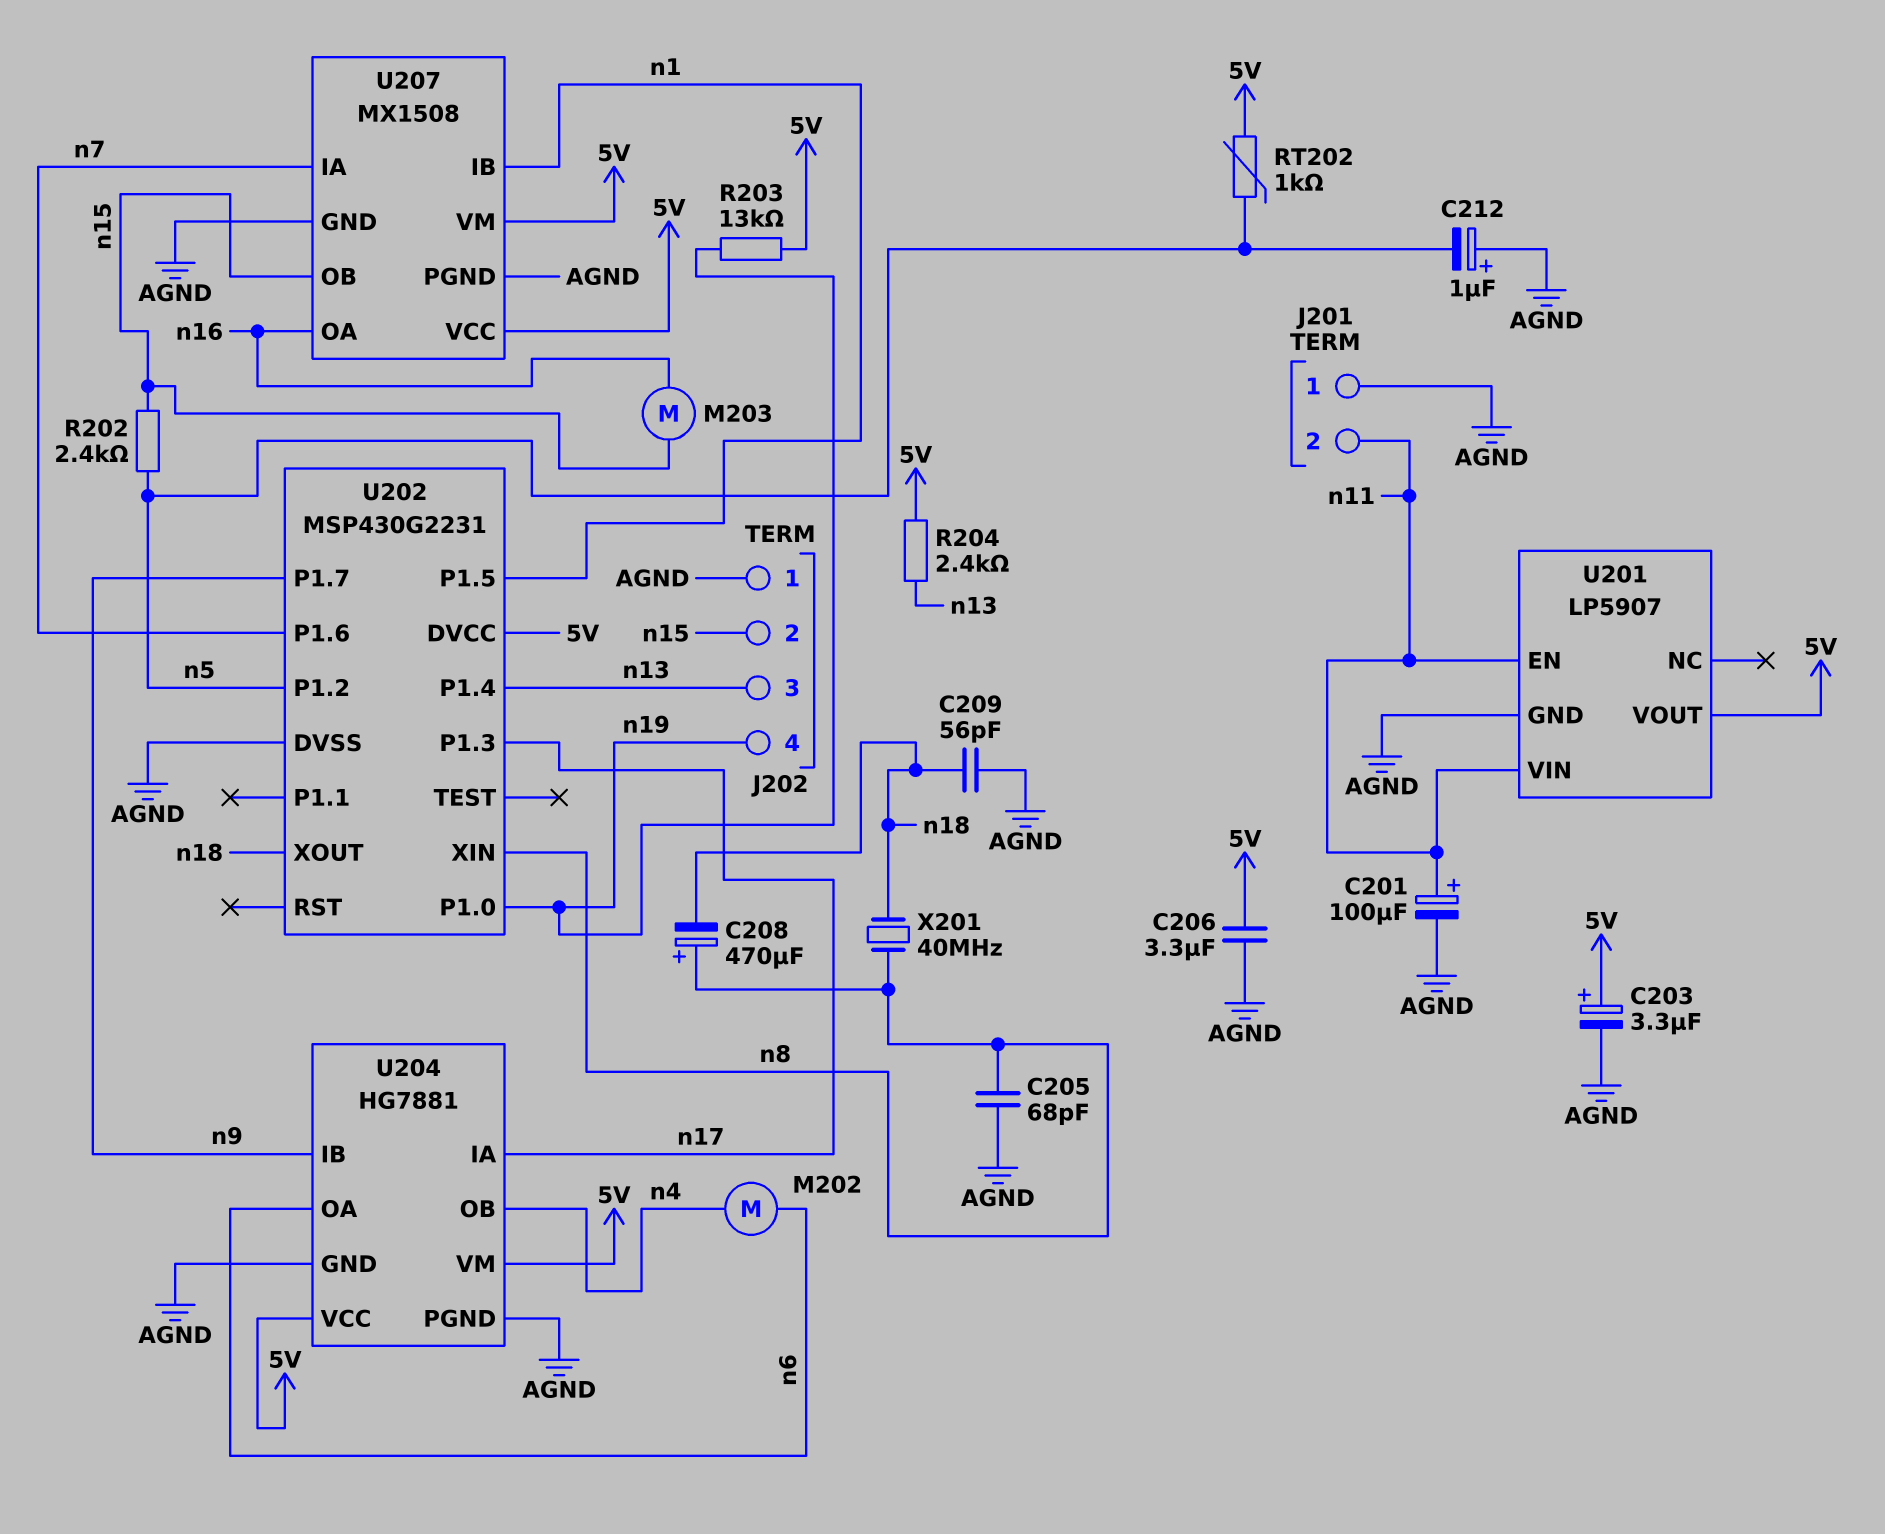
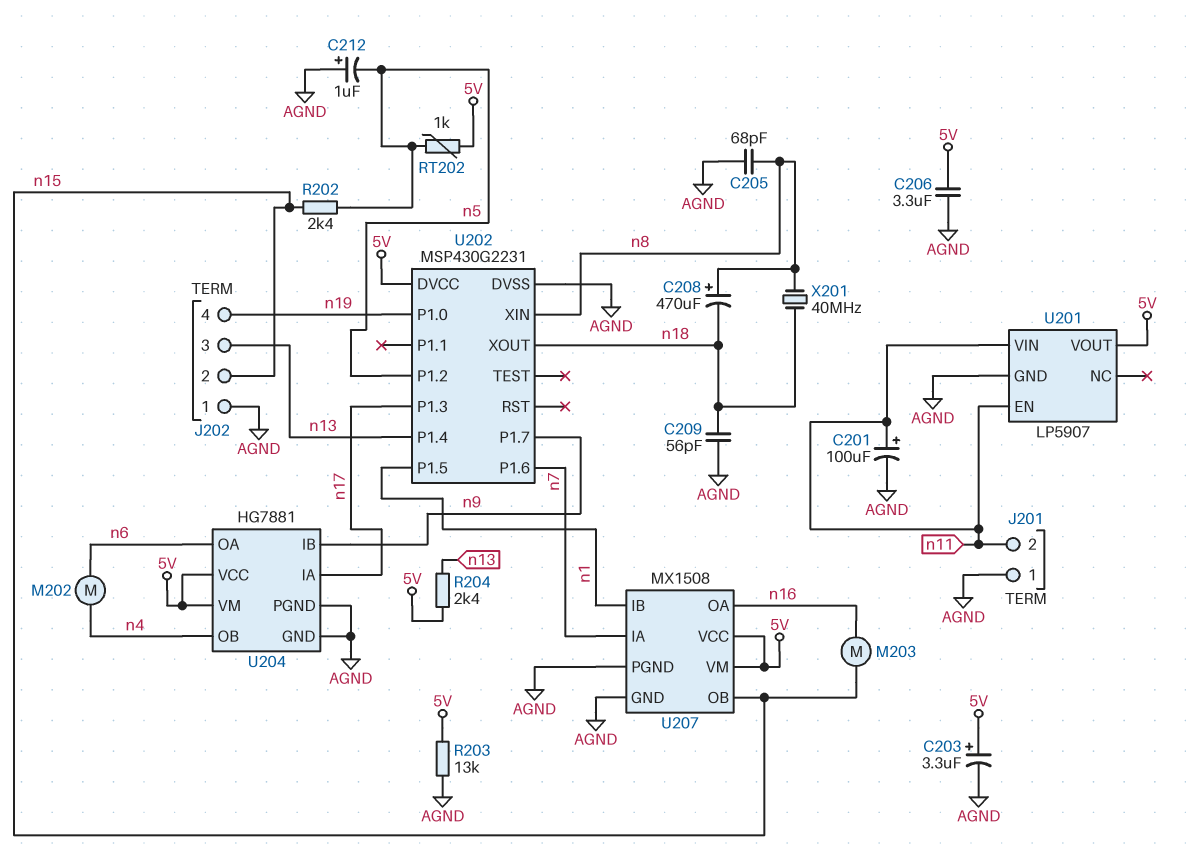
R203: 13k (5V, n19) -> 13k (5V, AGND)

